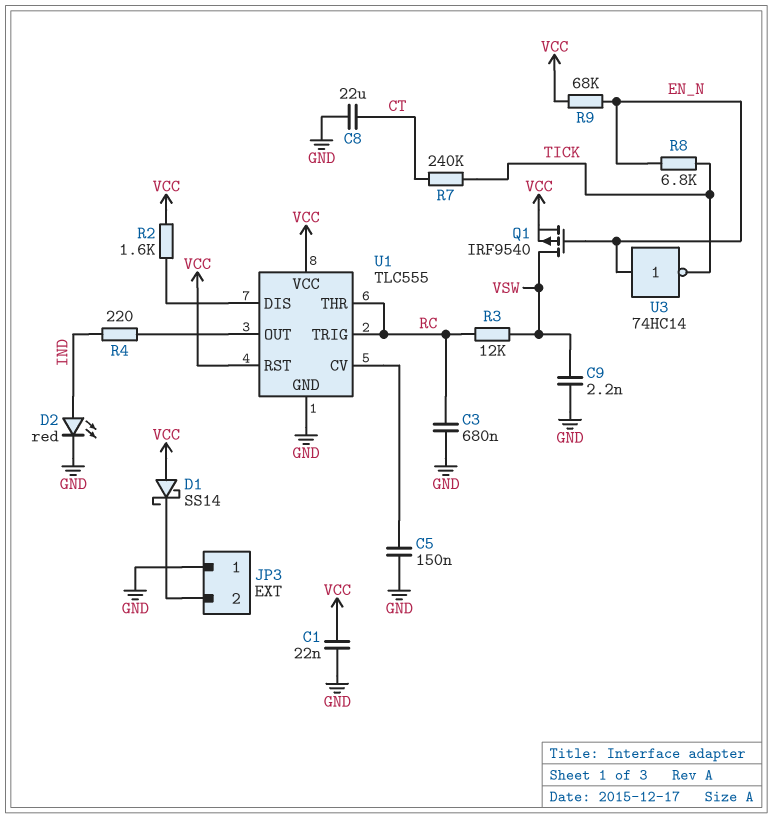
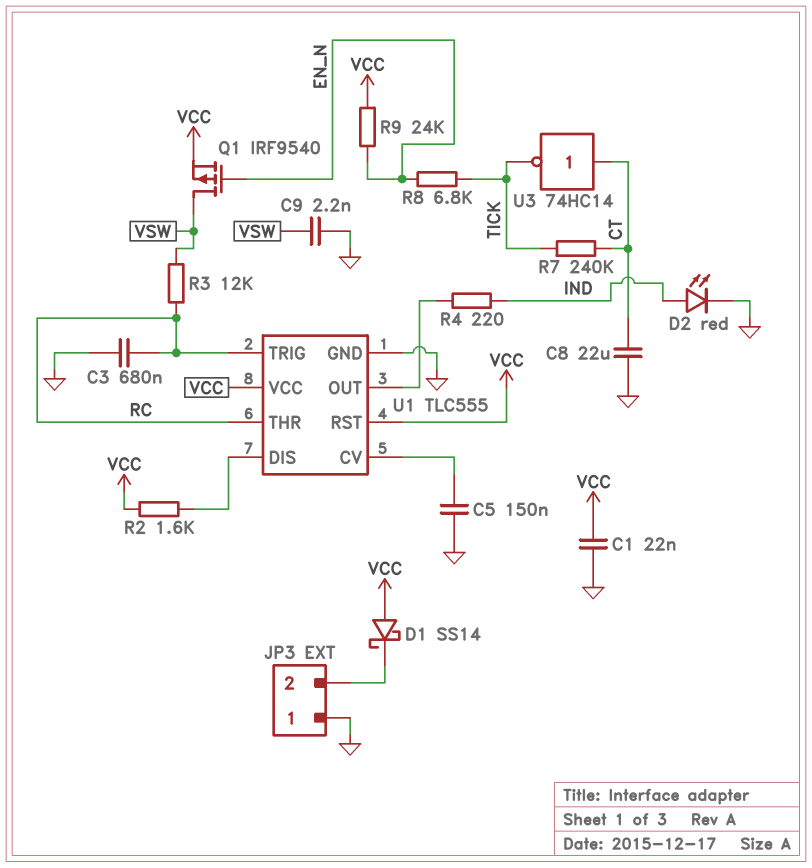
R9: 68k (EN_N, VCC) -> 24k (EN_N, VCC)
U3: NOT 74HC14 (in EN_N, out TICK) -> NOT 74HC14 (in CT, out TICK)

